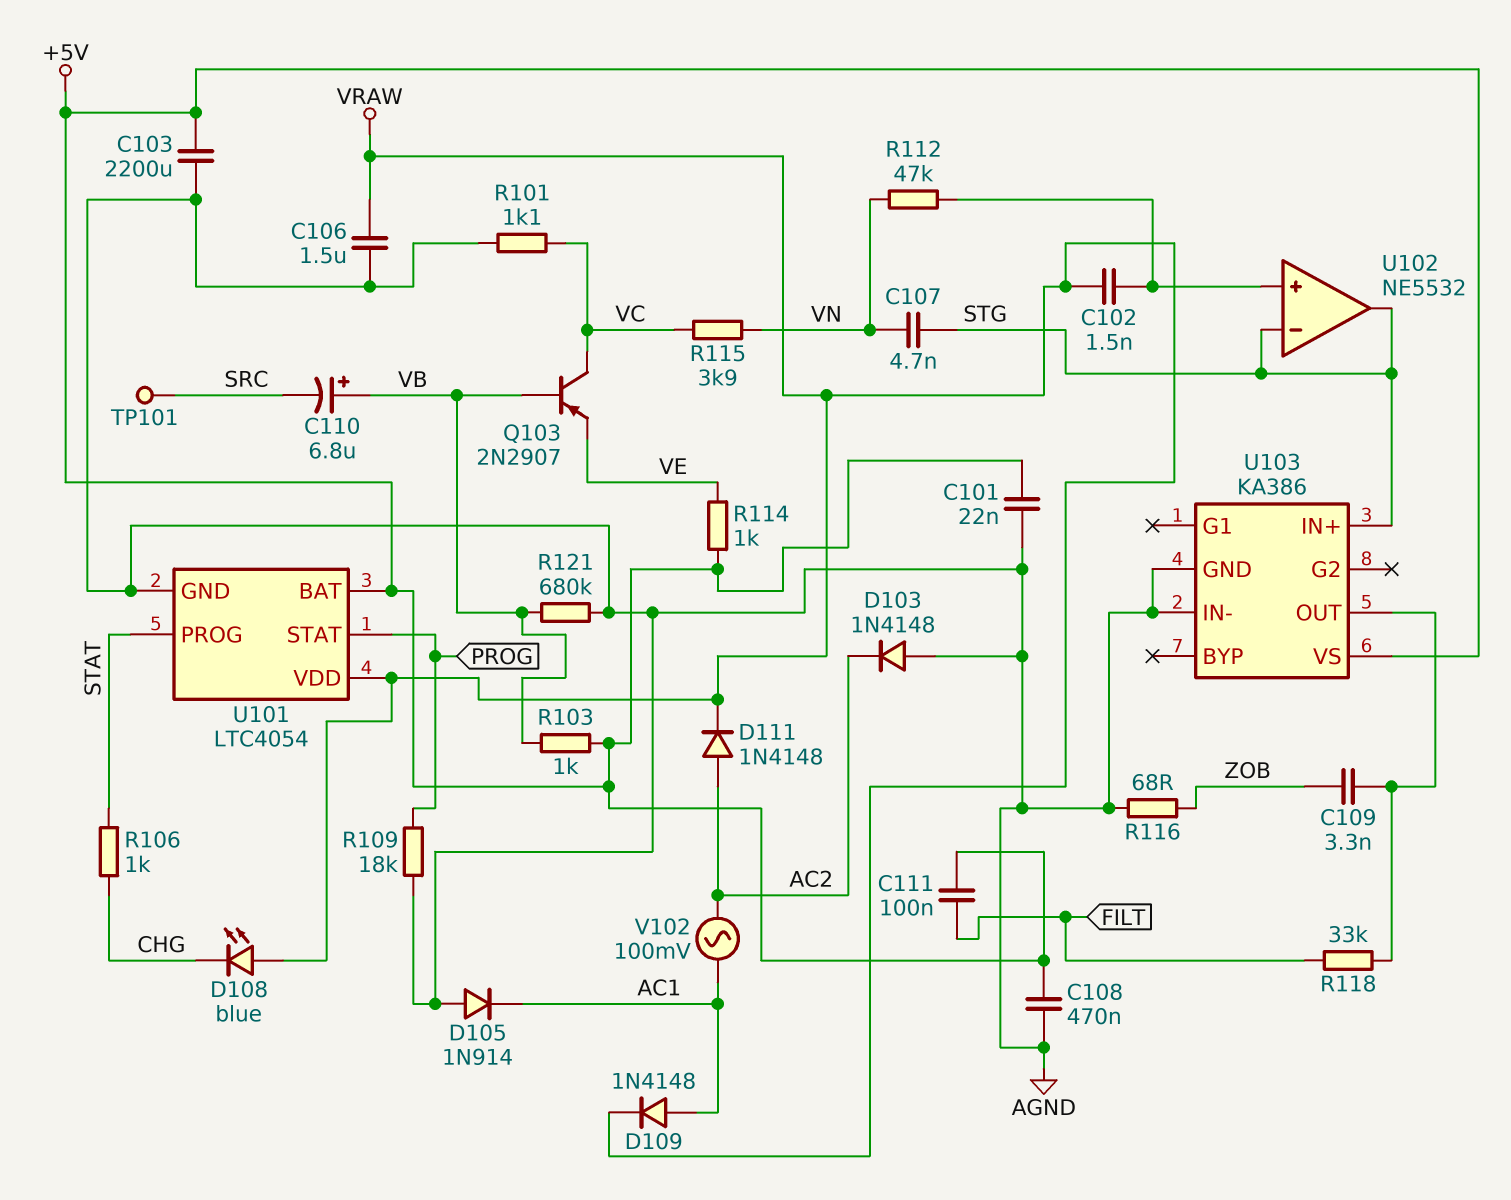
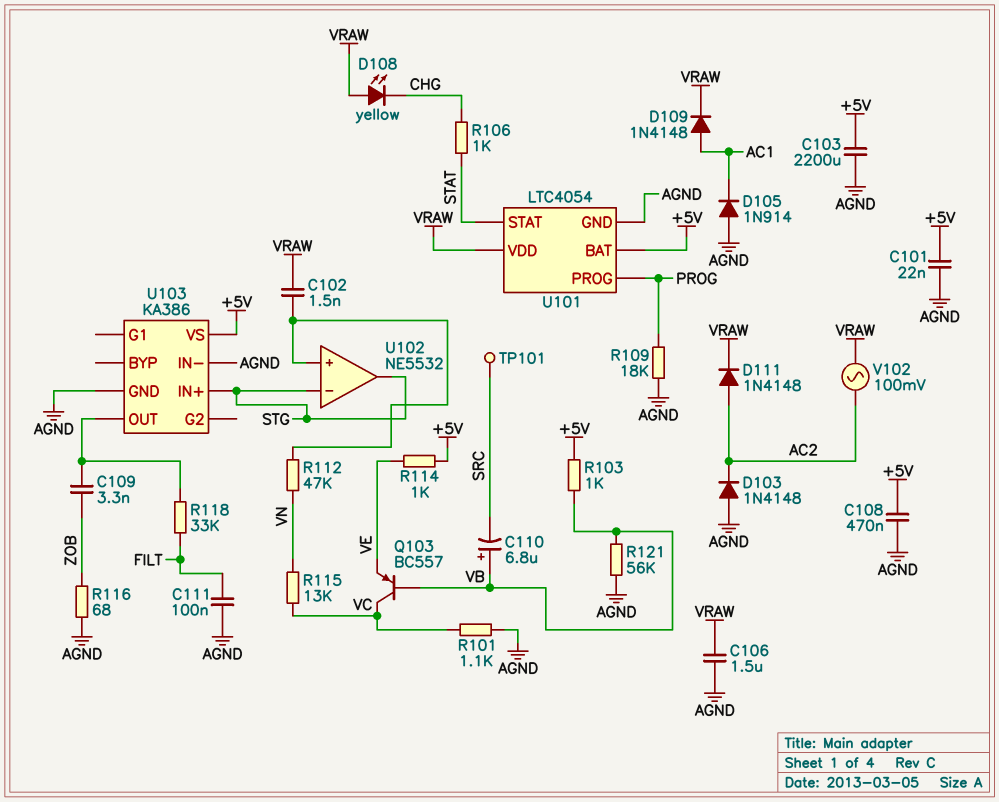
C107: 4.7nF (STG, VN) -> none
C111: 100nF (+5V, FILT) -> 100nF (AGND, FILT)
D108: LED blue (A VRAW, K CHG) -> LED yellow (A VRAW, K CHG)
Q103: PNP 2N2907 (B VB, C VC, E VE) -> PNP BC557 (B VB, C VC, E VE)
R115: 3.9k (VC, VN) -> 13k (VC, VN)
R121: 680k (AGND, VB) -> 56k (AGND, VB)
U101 pin PROG: STAT -> PROG
U101 pin STAT: PROG -> STAT
V102: AC 100mV (AC1, AC2) -> AC 100mV (AC2, VRAW)

